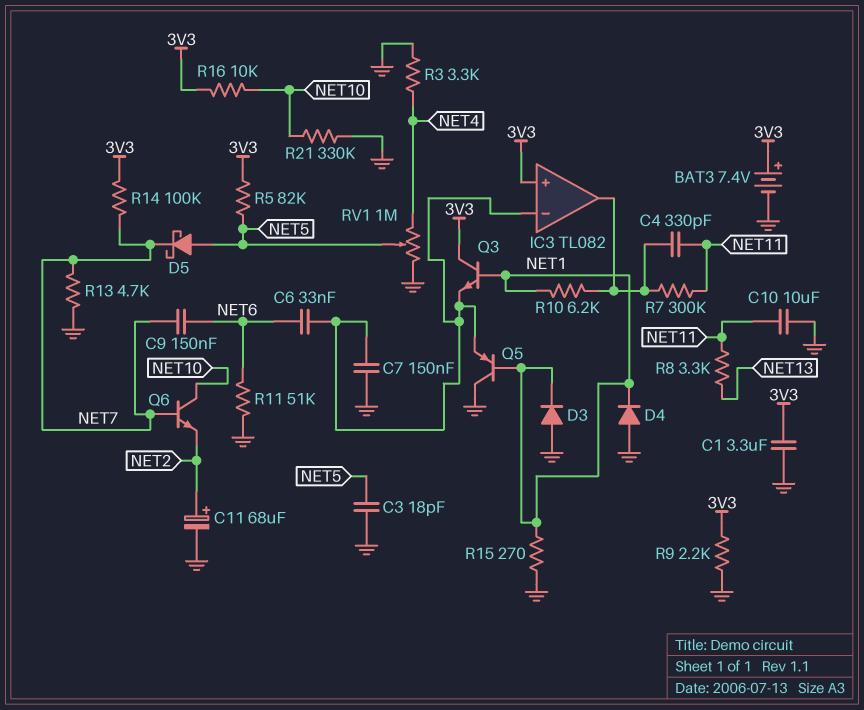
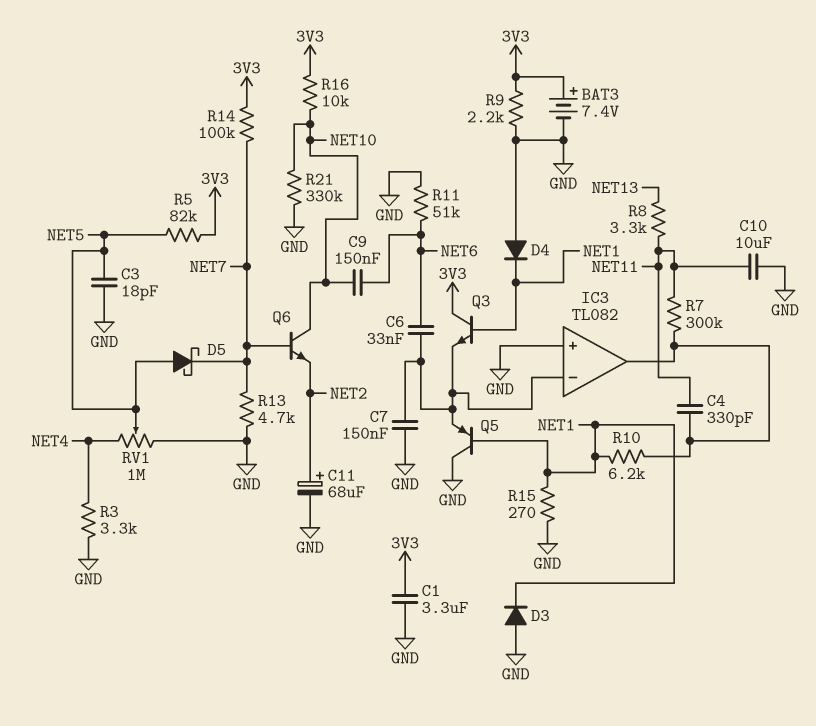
C9: 150nF (NET6, NET7) -> 150nF (NET6, NET10)
IC3 pin in+: 3V3 -> GND

